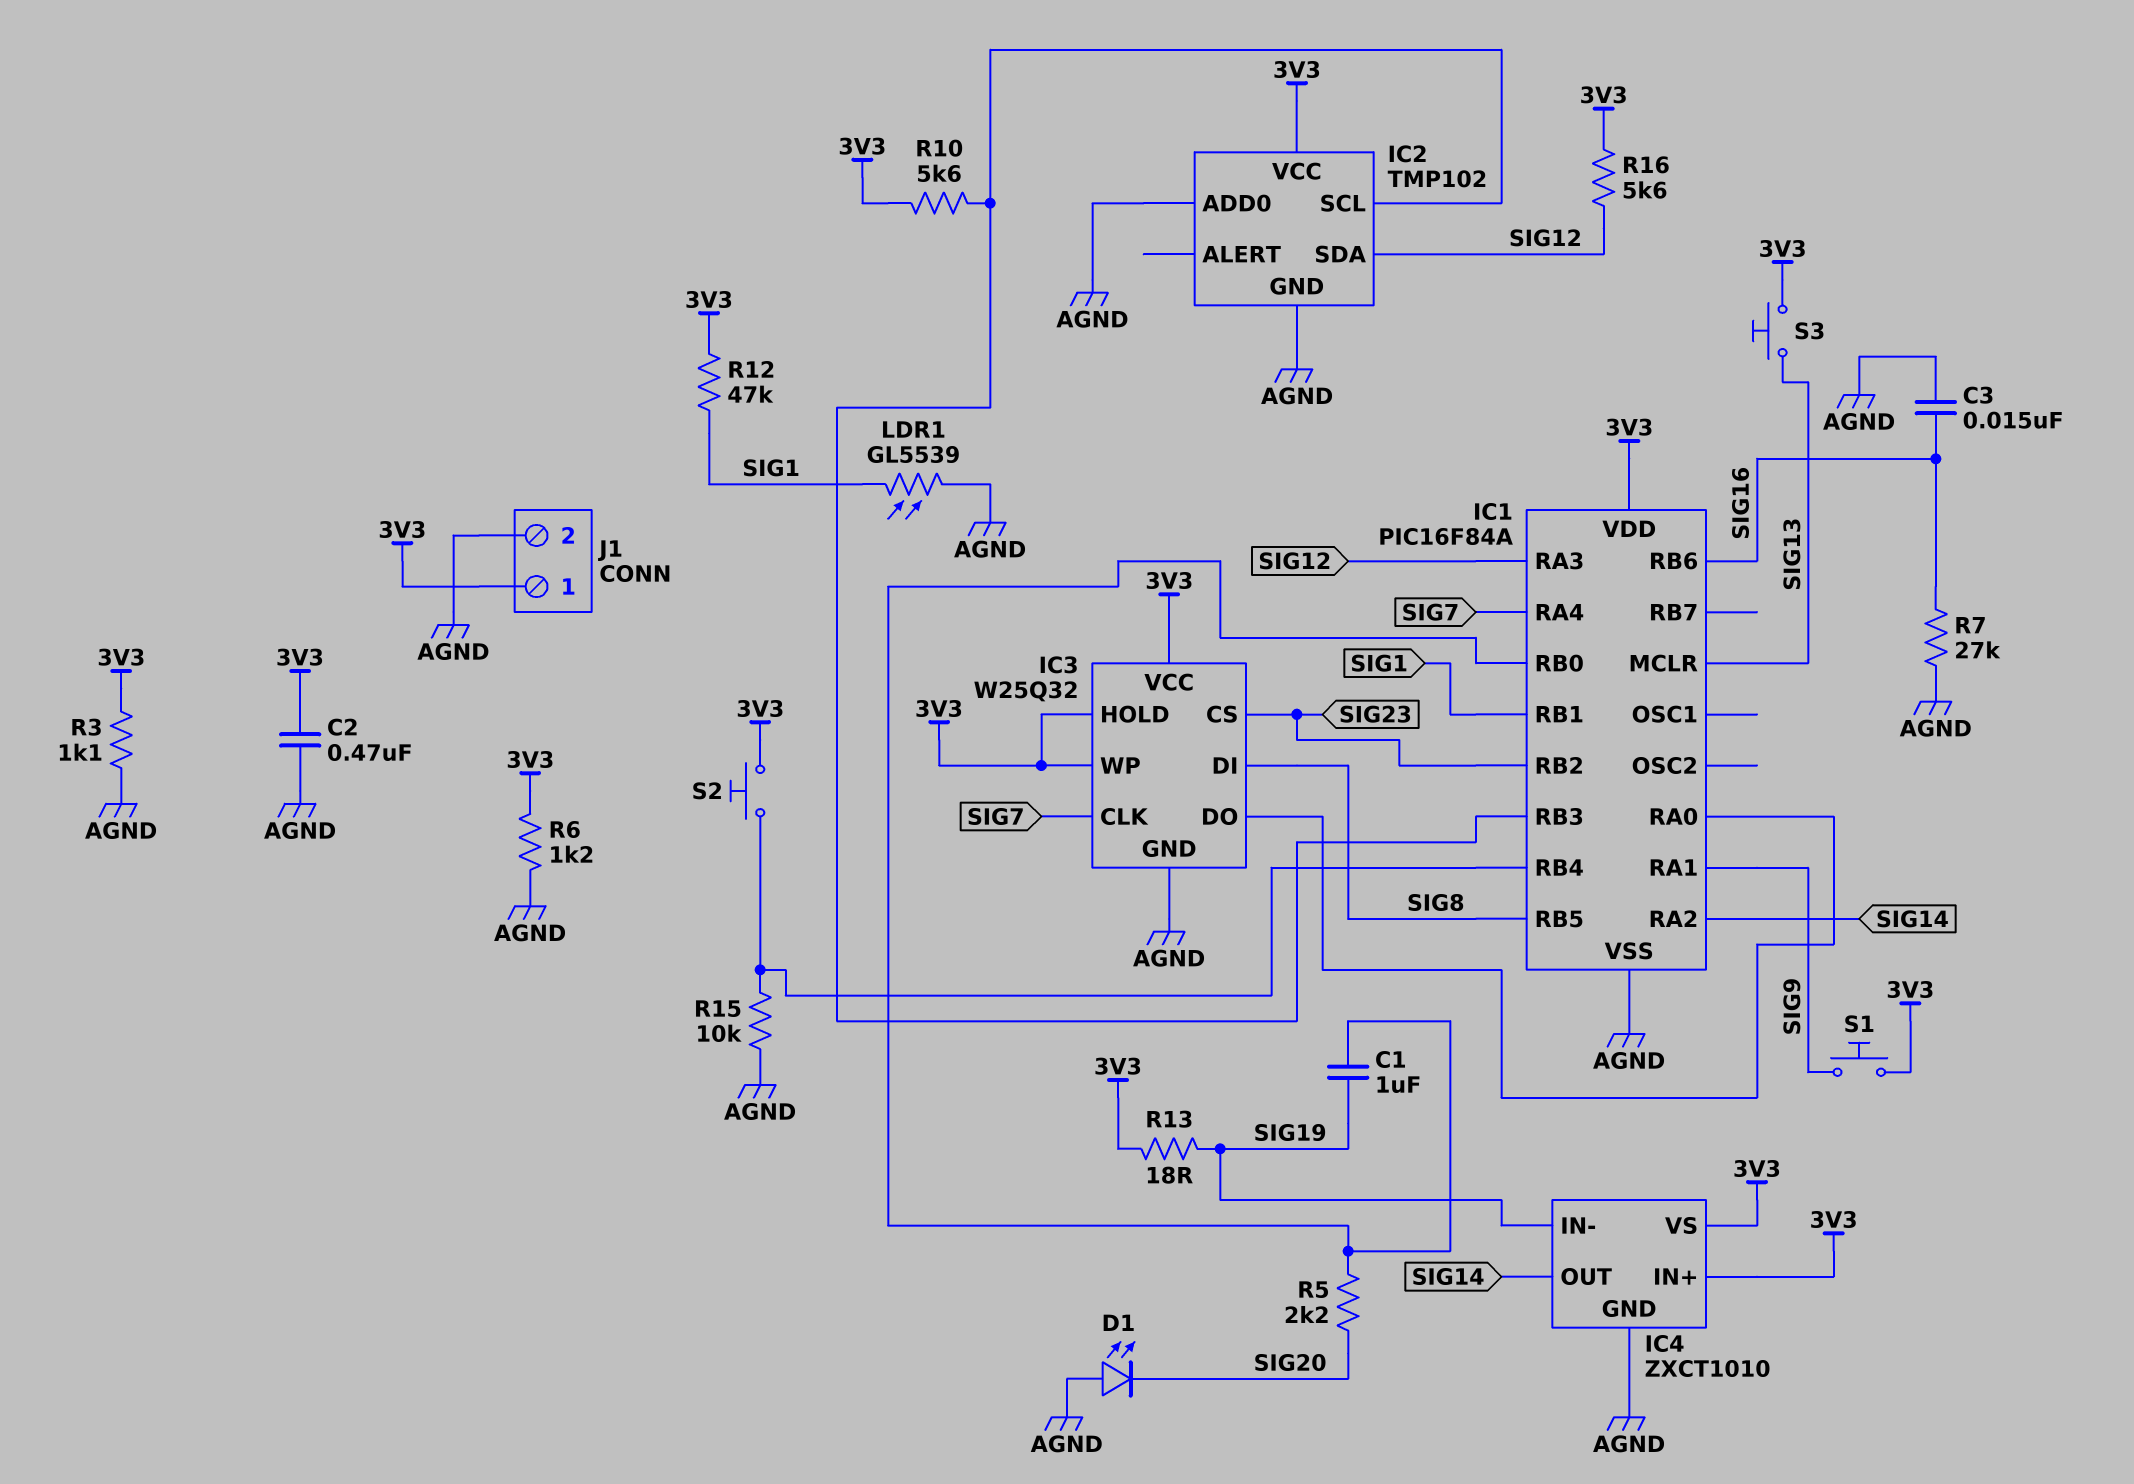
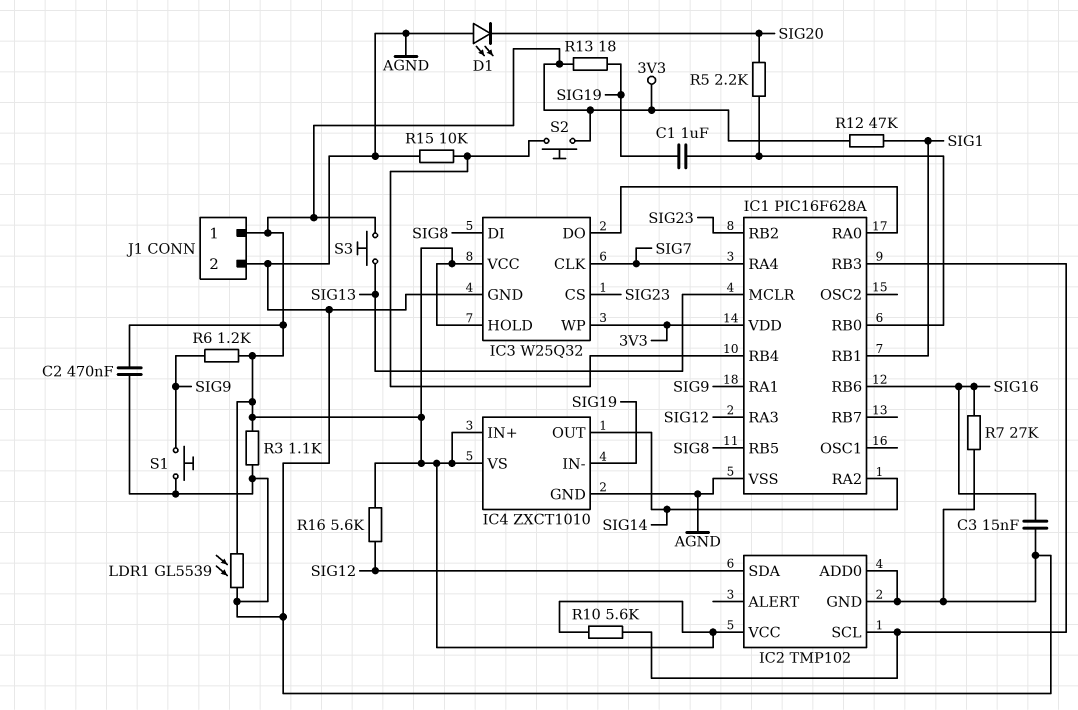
IC1: PIC16F84A -> PIC16F628A
LDR1: GL5539 (AGND, SIG1) -> GL5539 (3V3, AGND)
R6: 1.2k (3V3, AGND) -> 1.2k (3V3, SIG9)
S1: button (3V3, SIG9) -> button (AGND, SIG9)

